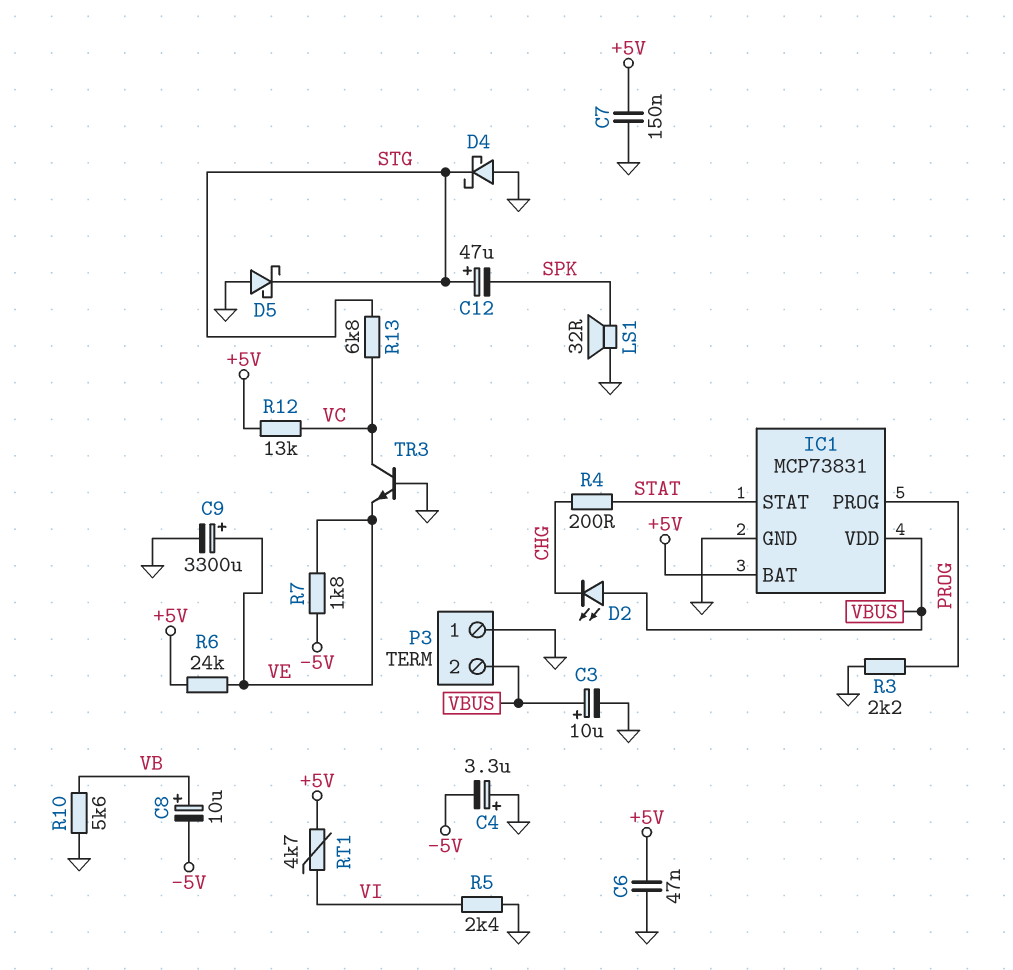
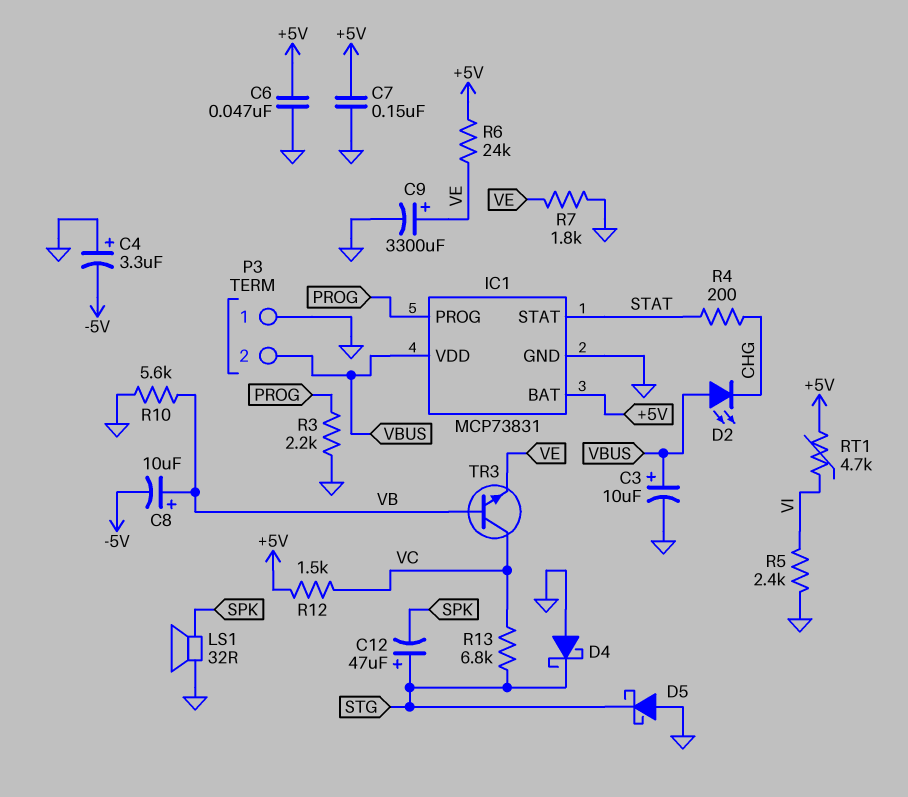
R7: 1.8k (-5V, VE) -> 1.8k (GND, VE)
R12: 13k (+5V, VC) -> 1.5k (+5V, VC)
TR3: NPN (B GND, C VC, E VE) -> NPN (B VB, C VC, E VE)

